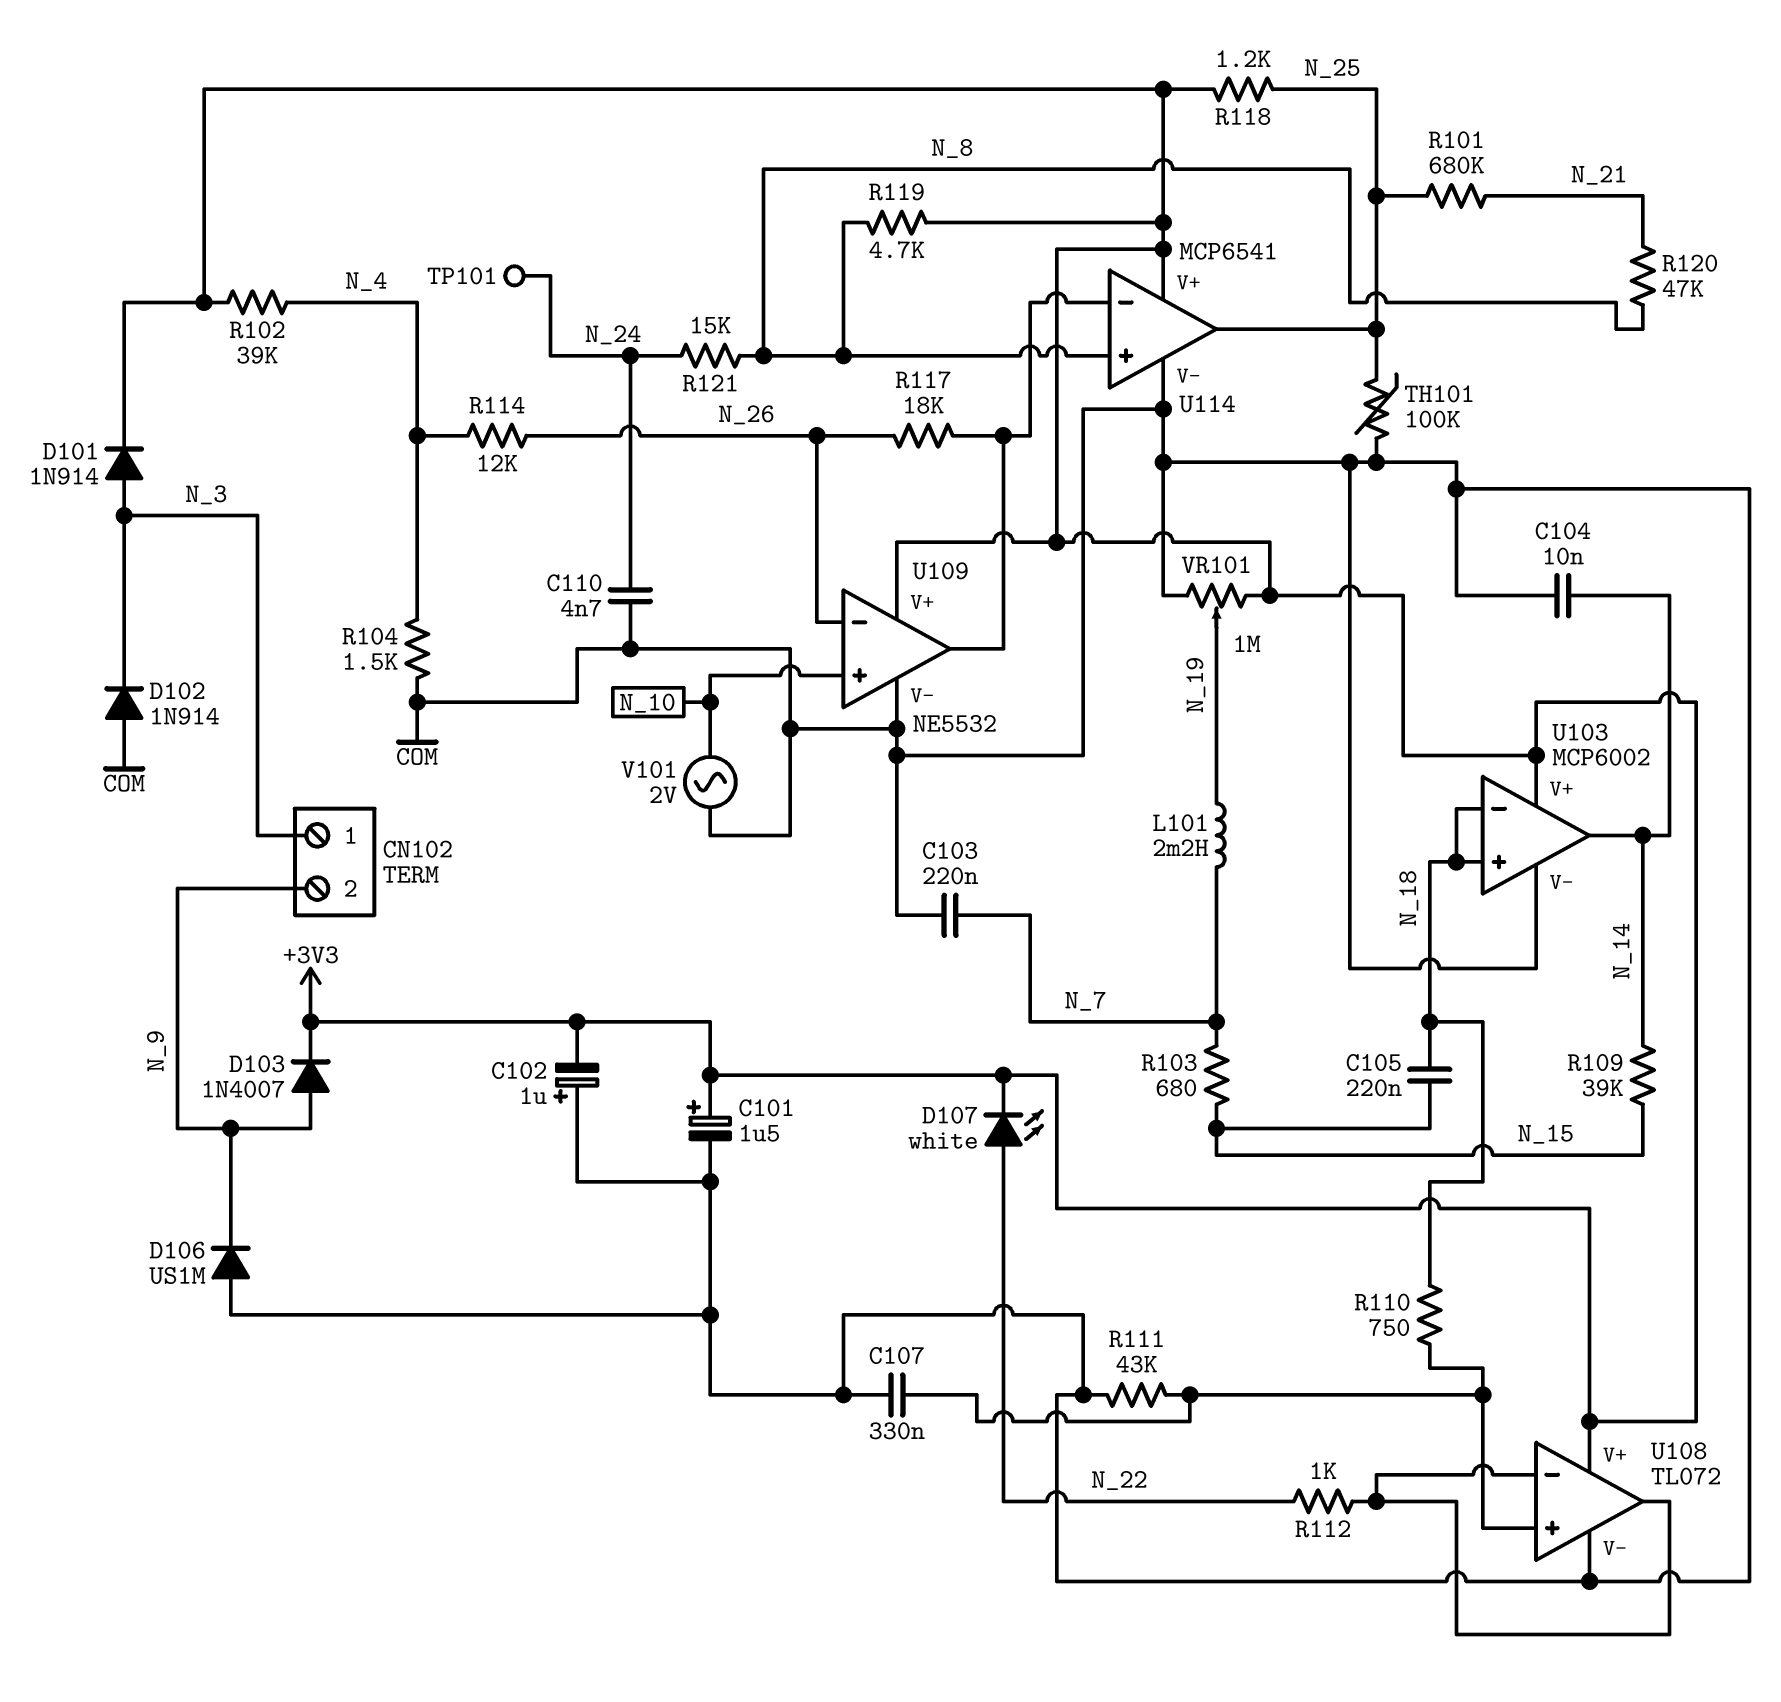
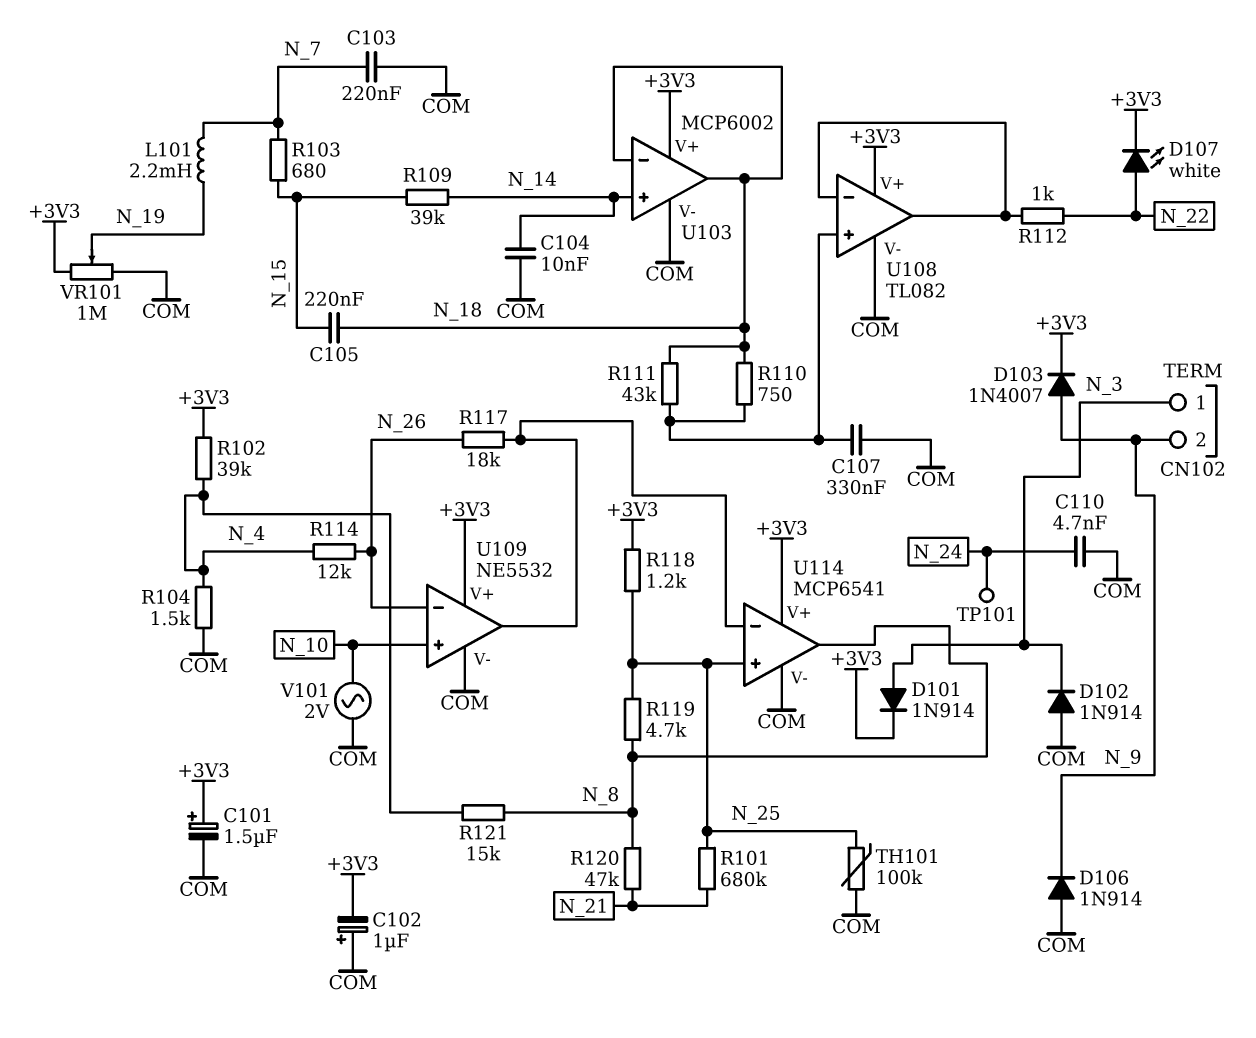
D106: diode US1M (A COM, K N_9) -> diode 1N914 (A COM, K N_9)
R111: 43k (COM, U108/in+) -> 43k (N_18, U108/in+)
R119: 4.7k (+3V3, N_8) -> 4.7k (N_8, N_25)
R121: 15k (N_8, N_24) -> 15k (N_4, N_8)
U103 pin in+: N_18 -> N_14
U103 pin out: N_14 -> N_18
U108: TL072 -> TL082
U114 pin in+: N_8 -> N_25
U114 pin out: N_25 -> N_8

